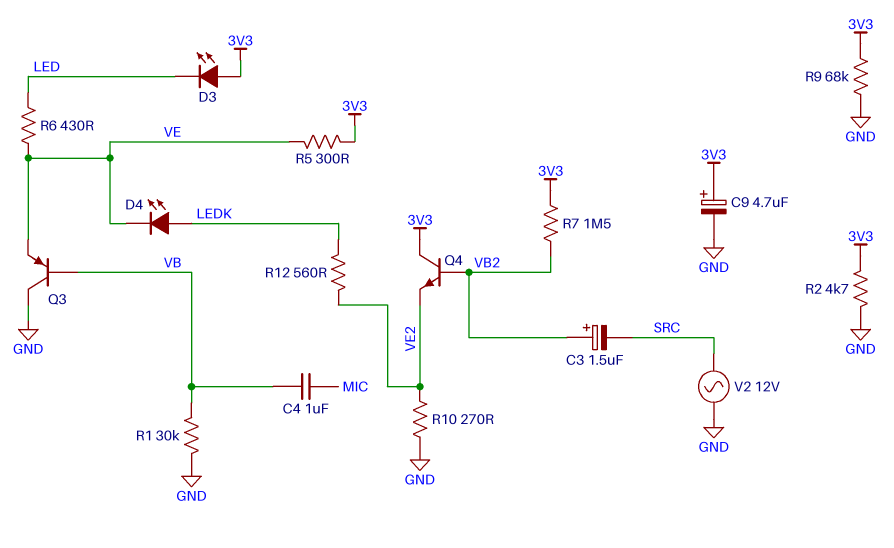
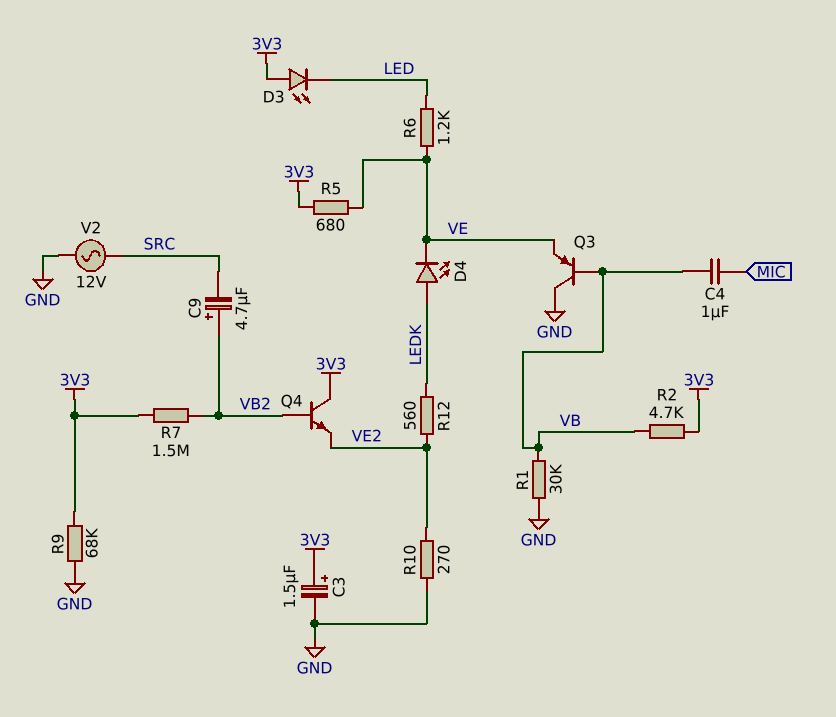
C3: 1.5uF (plus VB2, minus SRC) -> 1.5uF (plus 3V3, minus GND)
C9: 4.7uF (plus 3V3, minus GND) -> 4.7uF (plus VB2, minus SRC)
R2: 4.7k (3V3, GND) -> 4.7k (3V3, VB)
R5: 300 (3V3, VE) -> 680 (3V3, VE)
R6: 430 (LED, VE) -> 1.2k (LED, VE)

